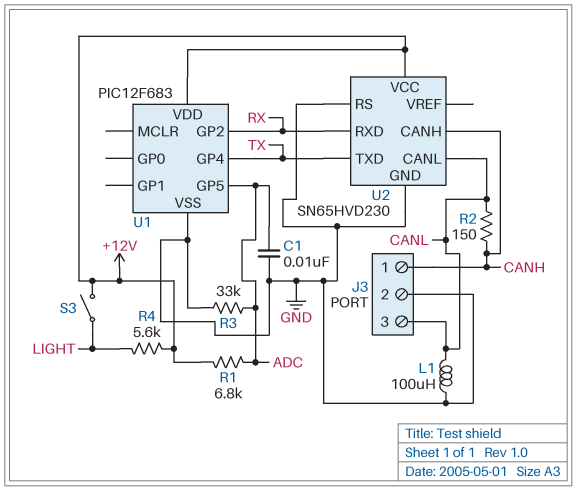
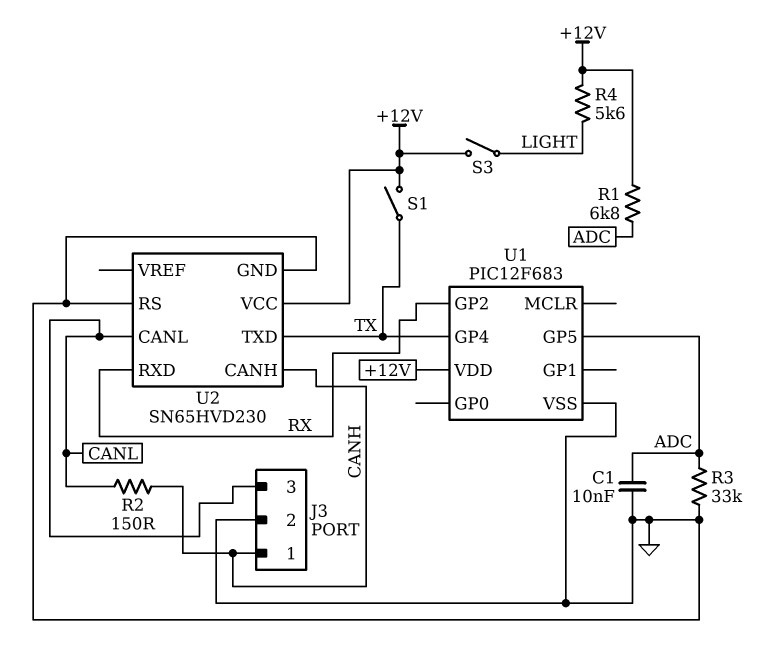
L1: 100uH (CANL, GND) -> none
S1: none -> switch (+12V, TX)

